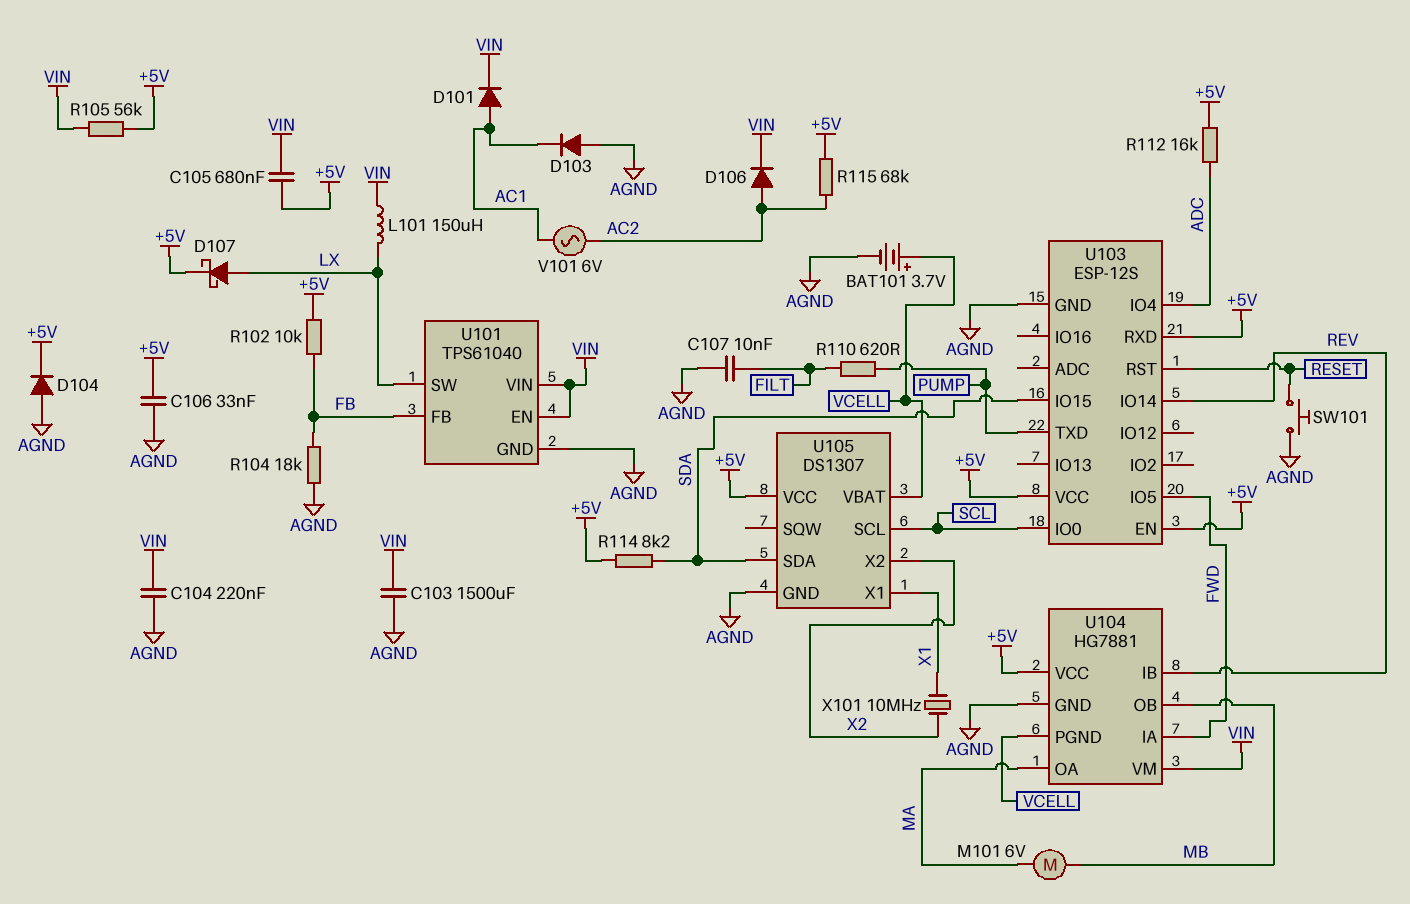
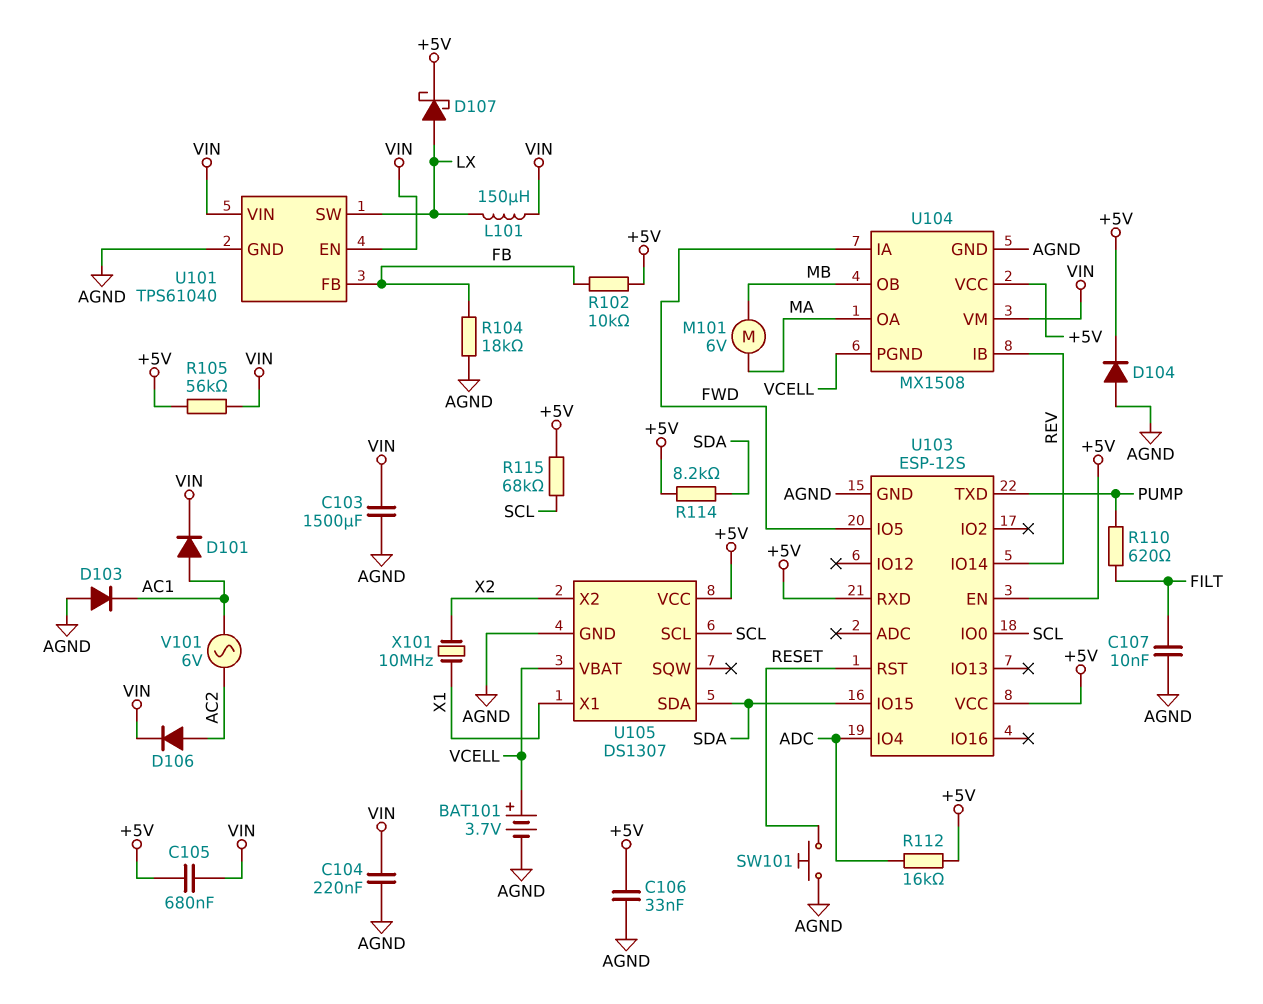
R115: 68k (+5V, AC2) -> 68k (+5V, SCL)
U104: HG7881 -> MX1508

